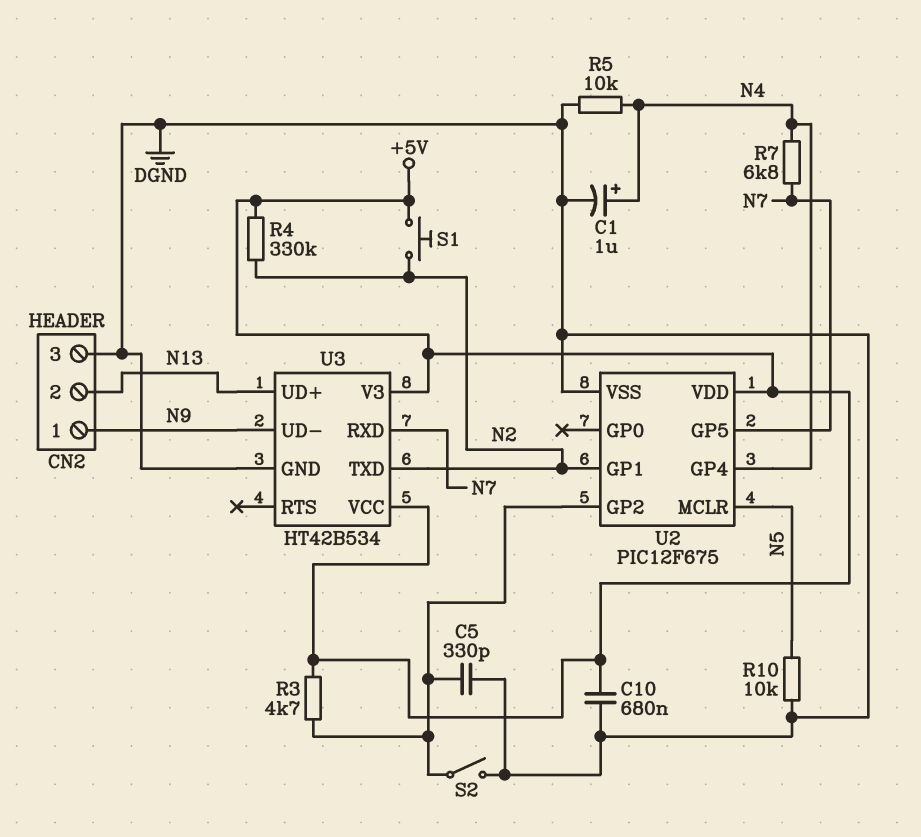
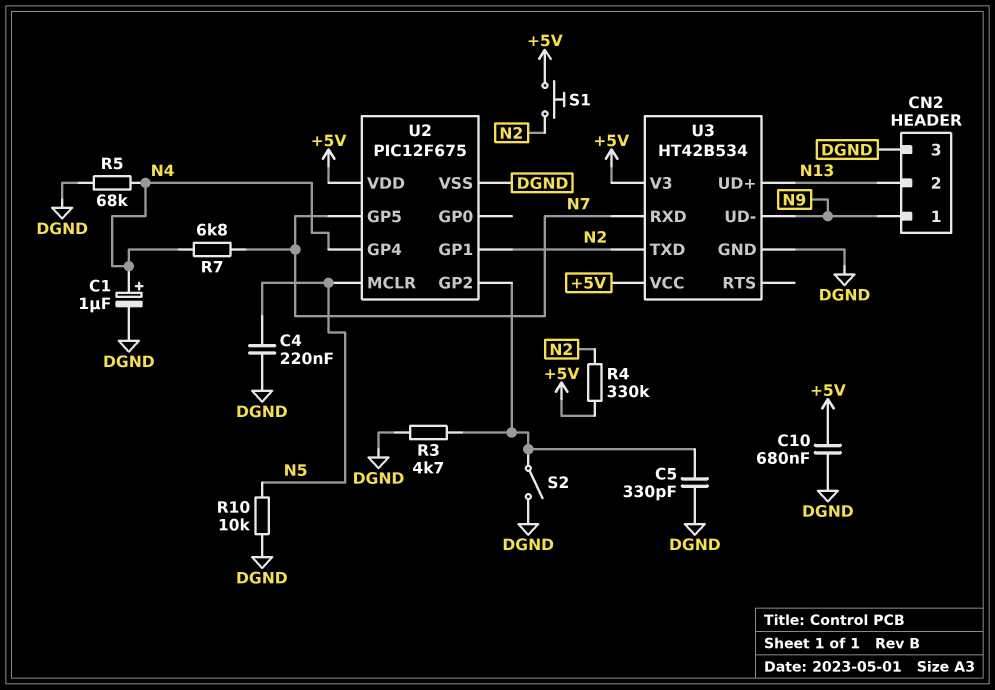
C4: none -> 220nF (DGND, N5)
R3: 4.7k (+5V, U2/GP2) -> 4.7k (DGND, U2/GP2)
R5: 10k (DGND, N4) -> 68k (DGND, N4)

